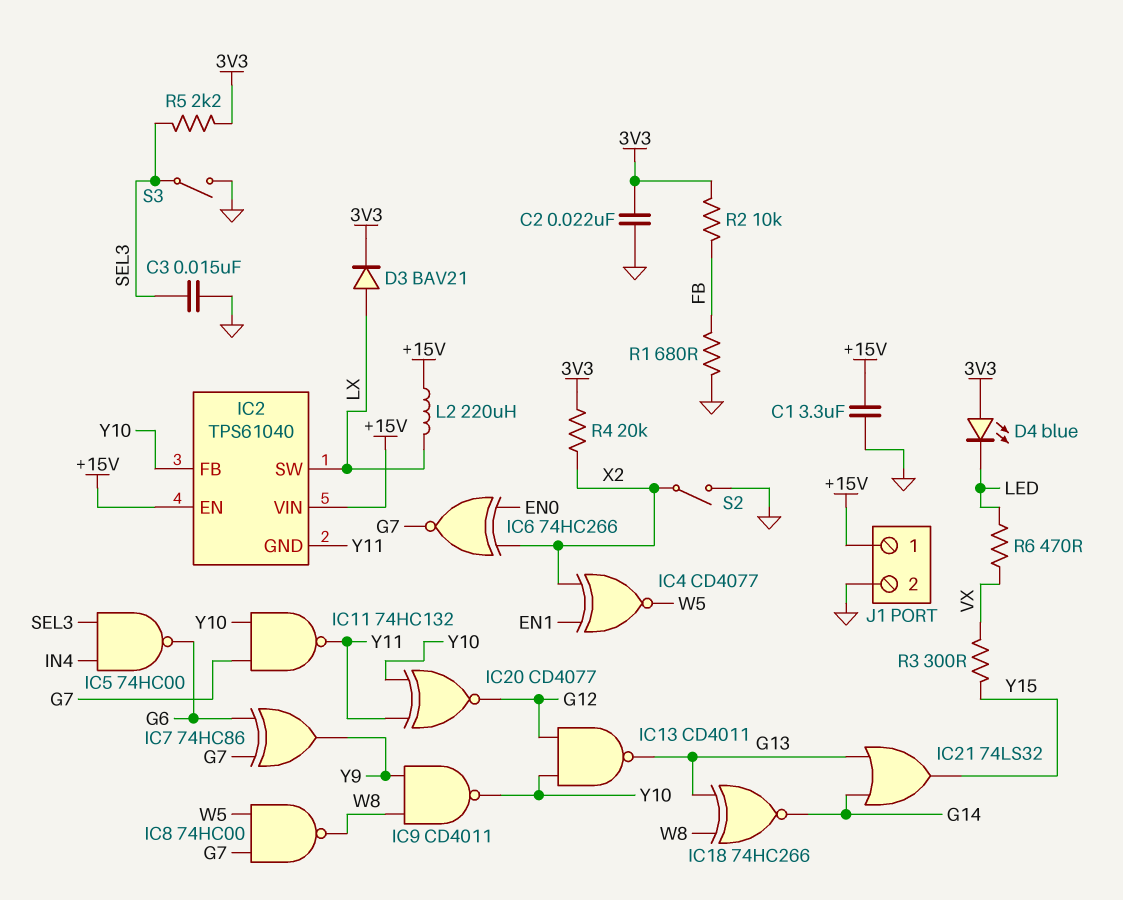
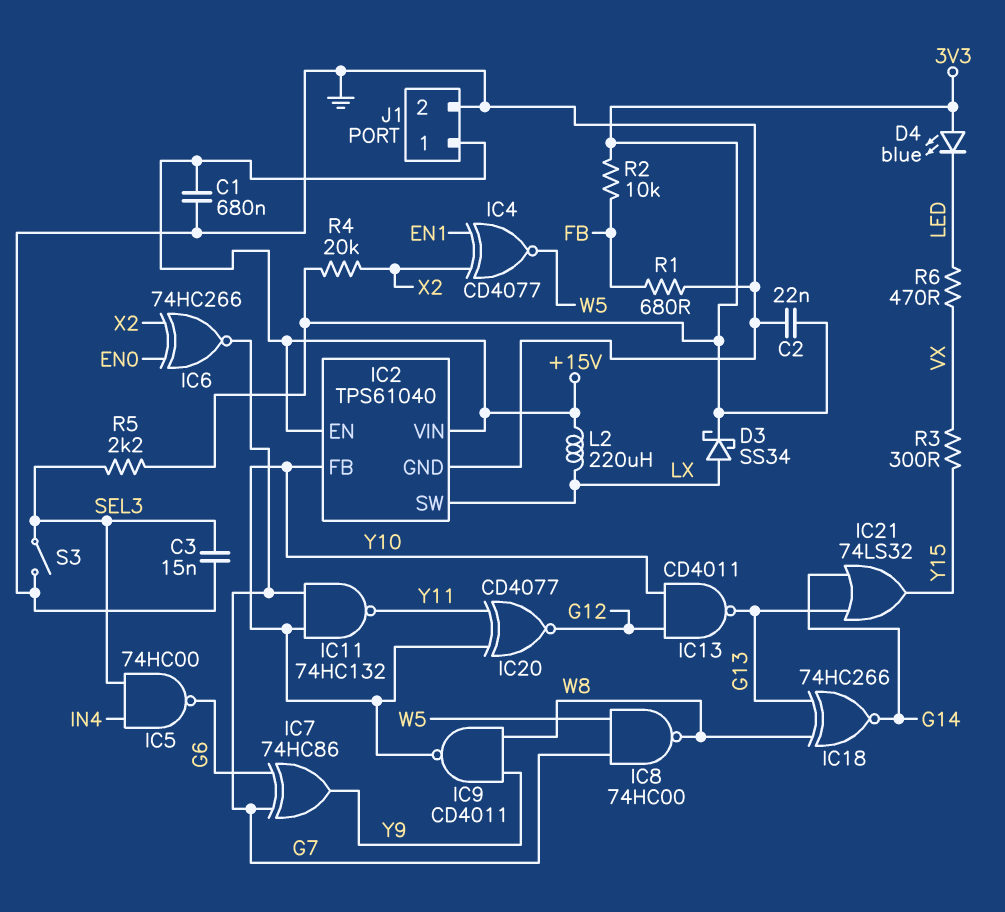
C1: 3.3uF (+15V, GND) -> 680nF (+15V, GND)
D3: diode BAV21 (A LX, K 3V3) -> schottky SS34 (A LX, K 3V3)
IC2 pin GND: Y11 -> GND
S2: switch (GND, X2) -> none

